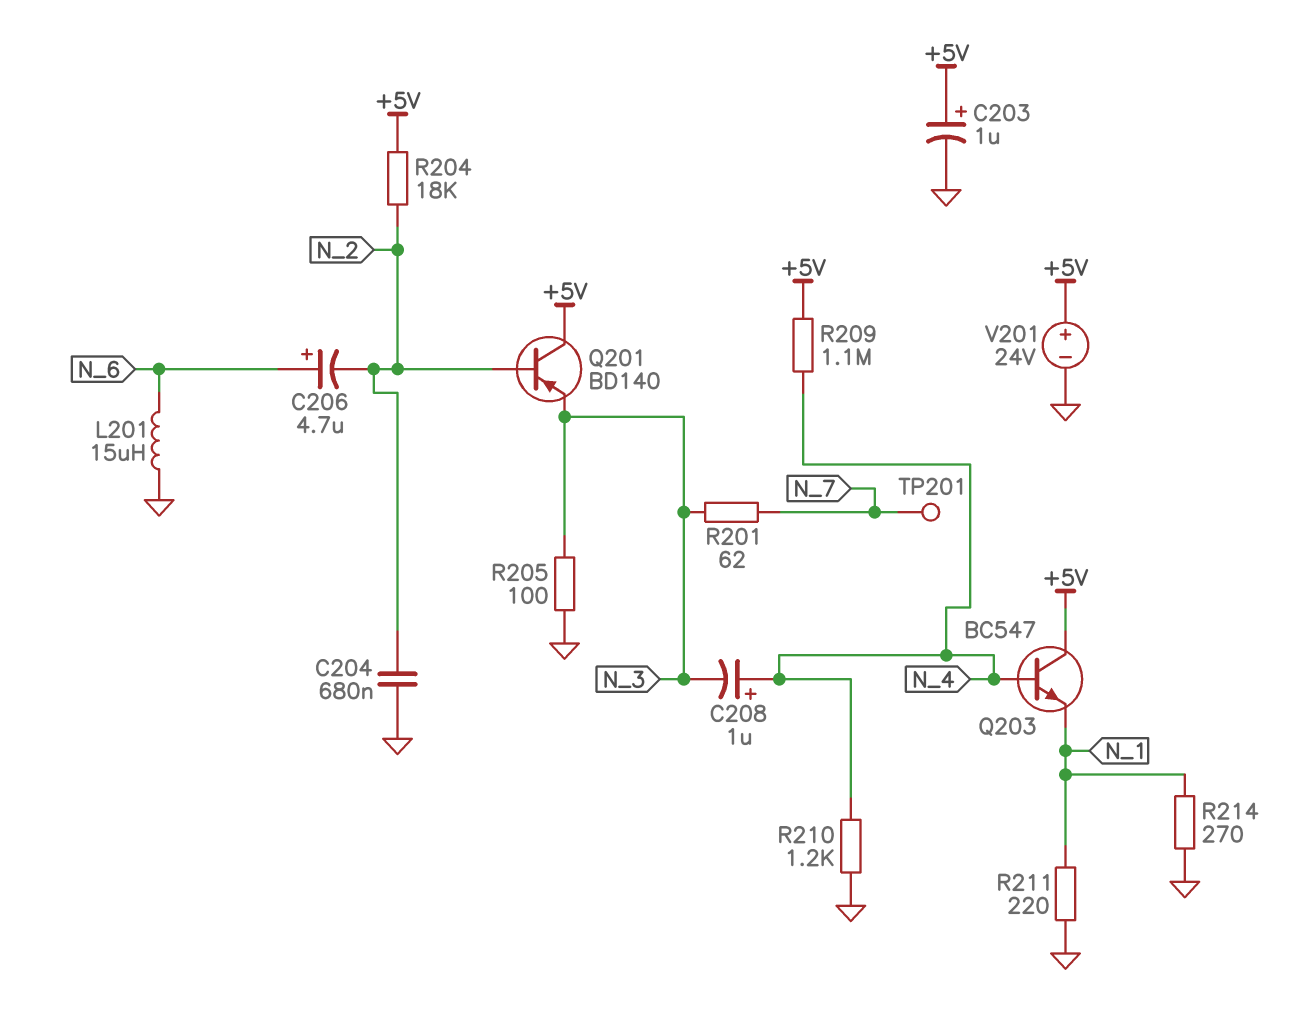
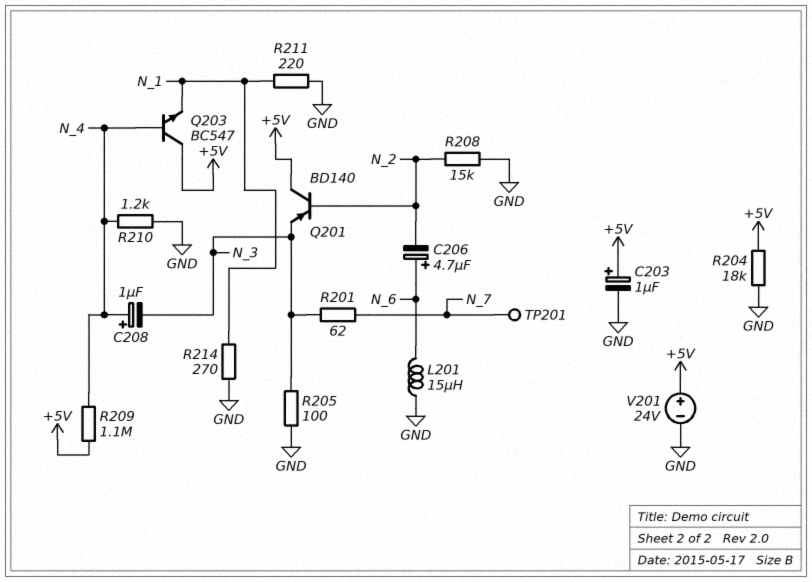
C204: 680nF (GND, N_2) -> none
R204: 18k (+5V, N_2) -> 18k (+5V, GND)
R208: none -> 15k (GND, N_2)

